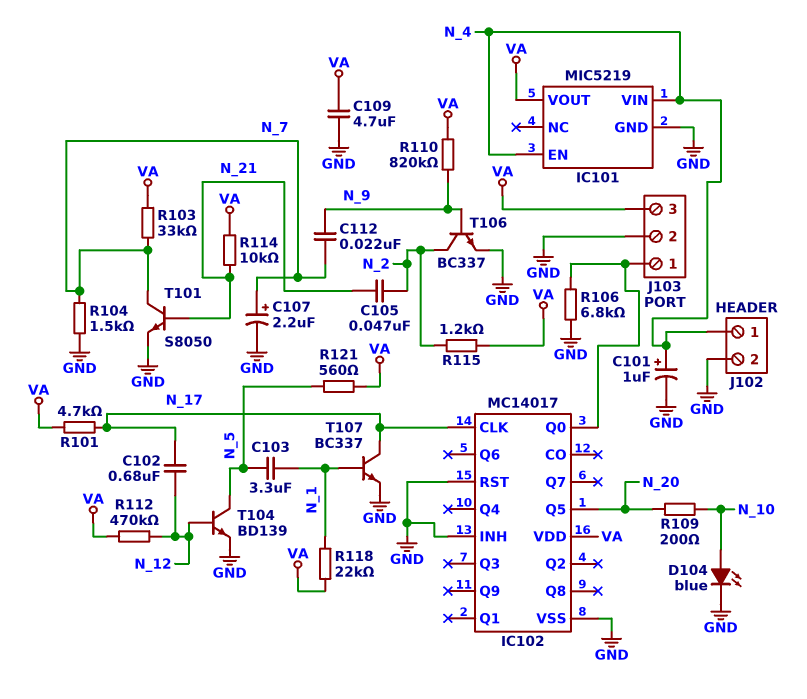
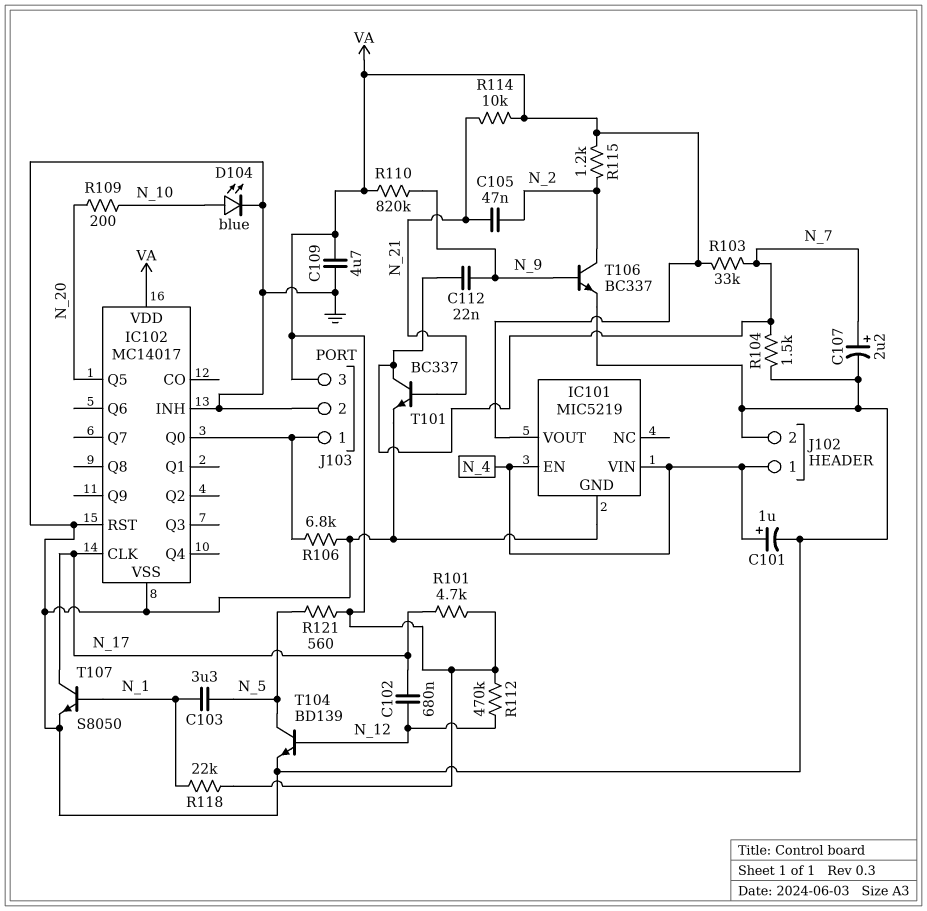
T101: NPN S8050 (B N_21, C N_7, E GND) -> NPN BC337 (B N_21, C N_7, E GND)
T107: NPN BC337 (B N_1, C N_17, E GND) -> NPN S8050 (B N_1, C N_17, E GND)

